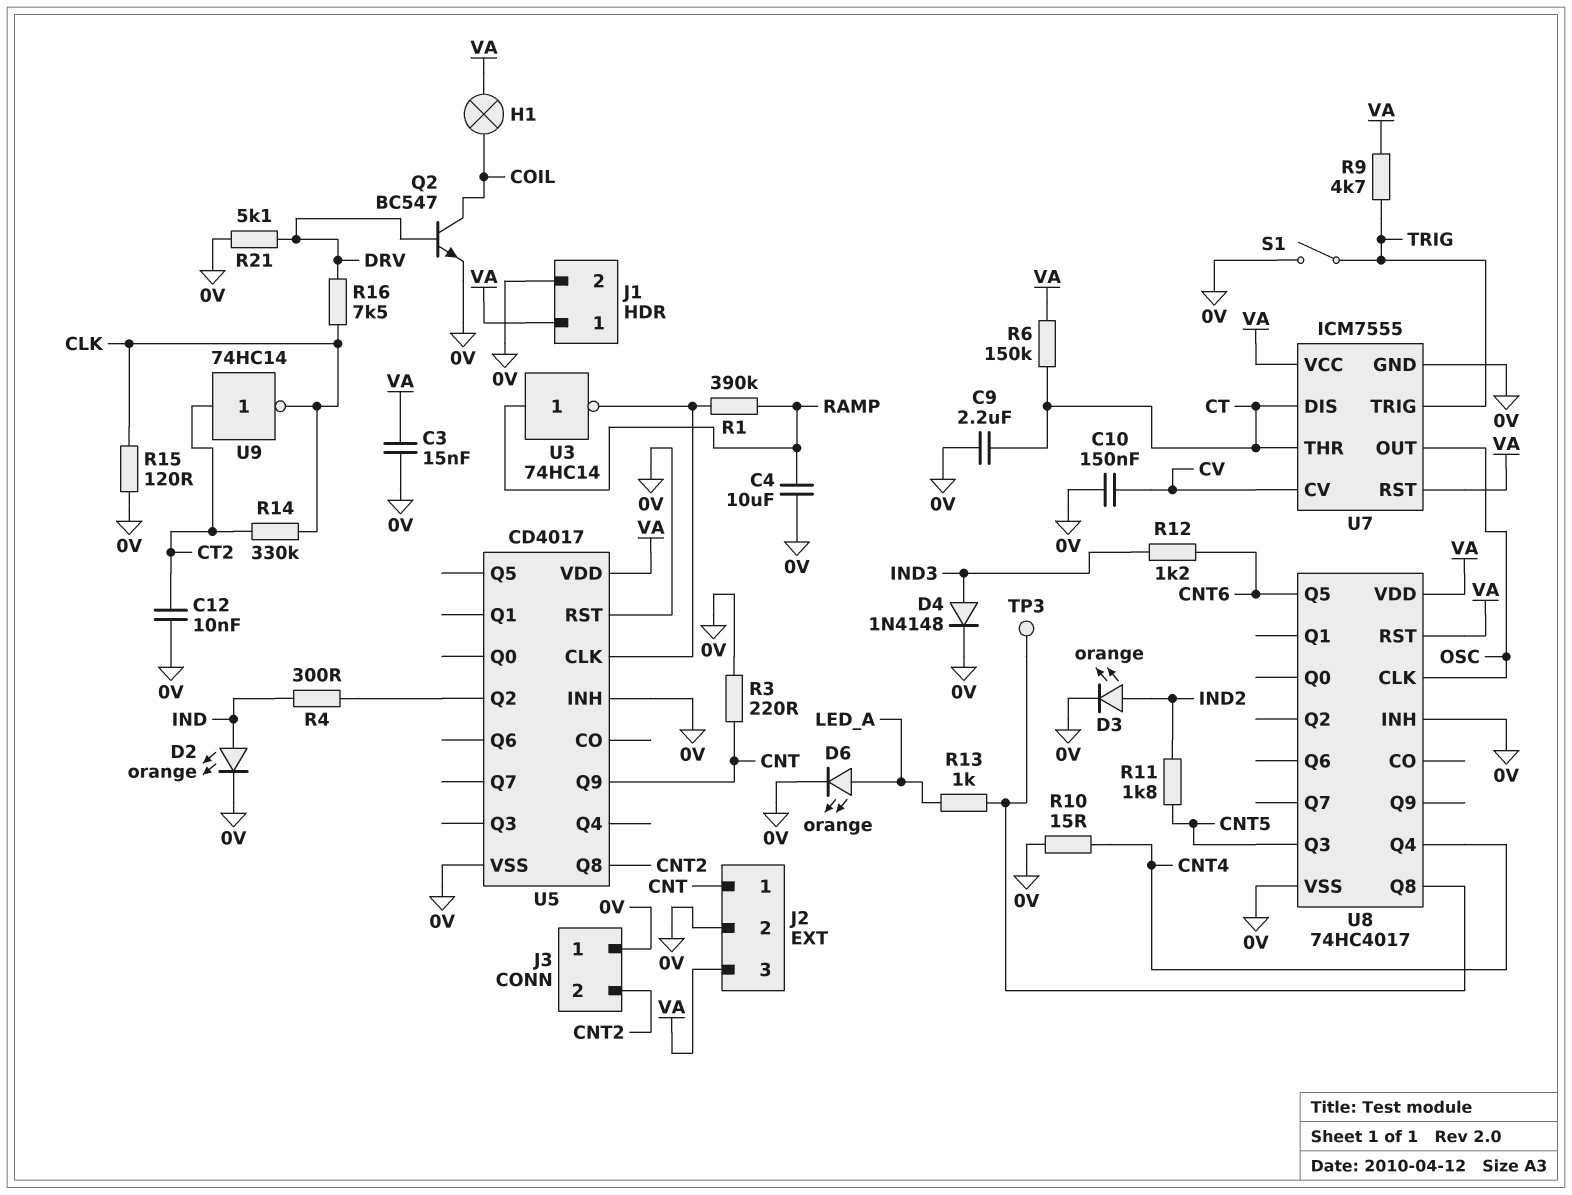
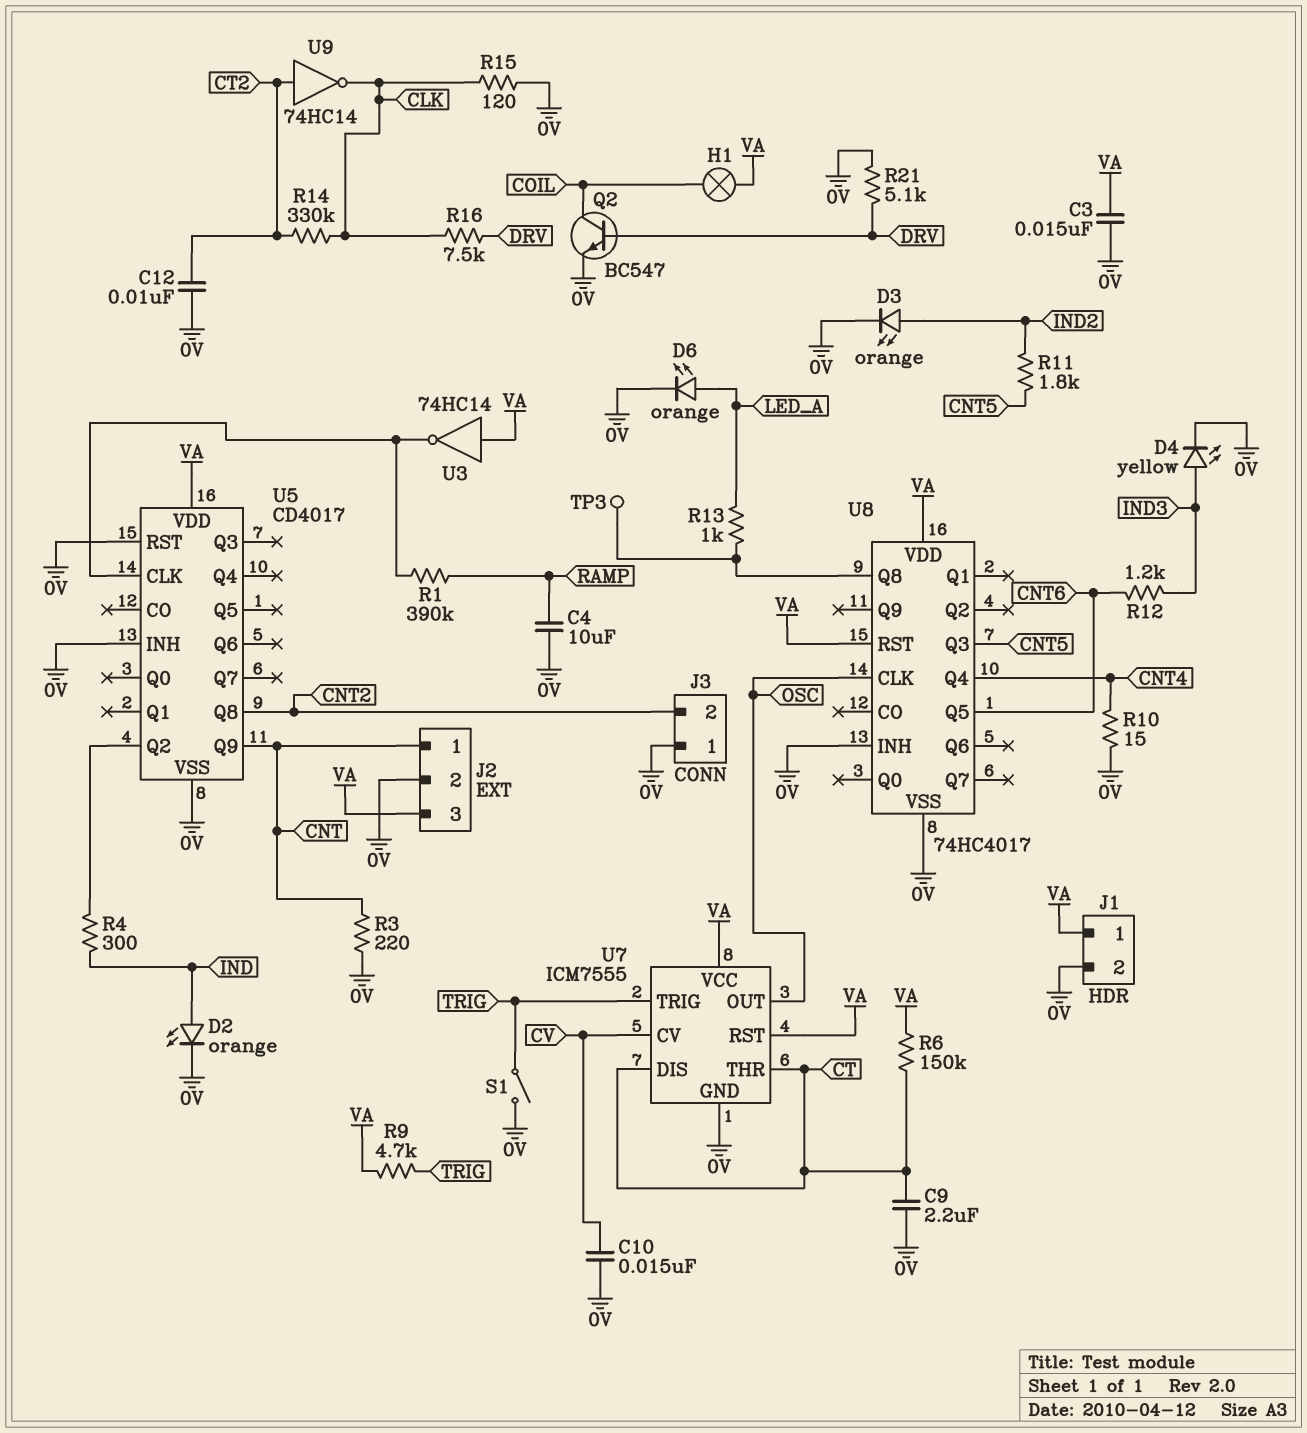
C10: 150nF (0V, CV) -> 15nF (0V, CV)
D4: diode 1N4148 (A IND3, K 0V) -> LED yellow (A IND3, K 0V)
U3: NOT 74HC14 (in RAMP, out U5/CLK) -> NOT 74HC14 (in VA, out U5/CLK)

